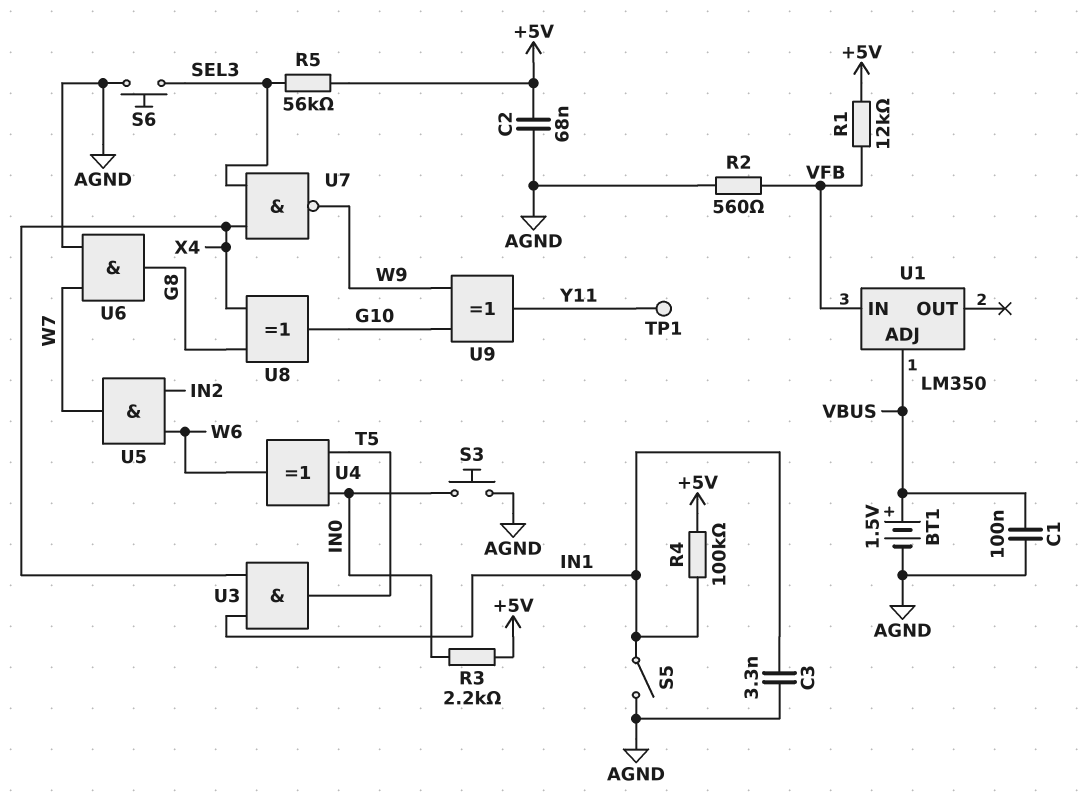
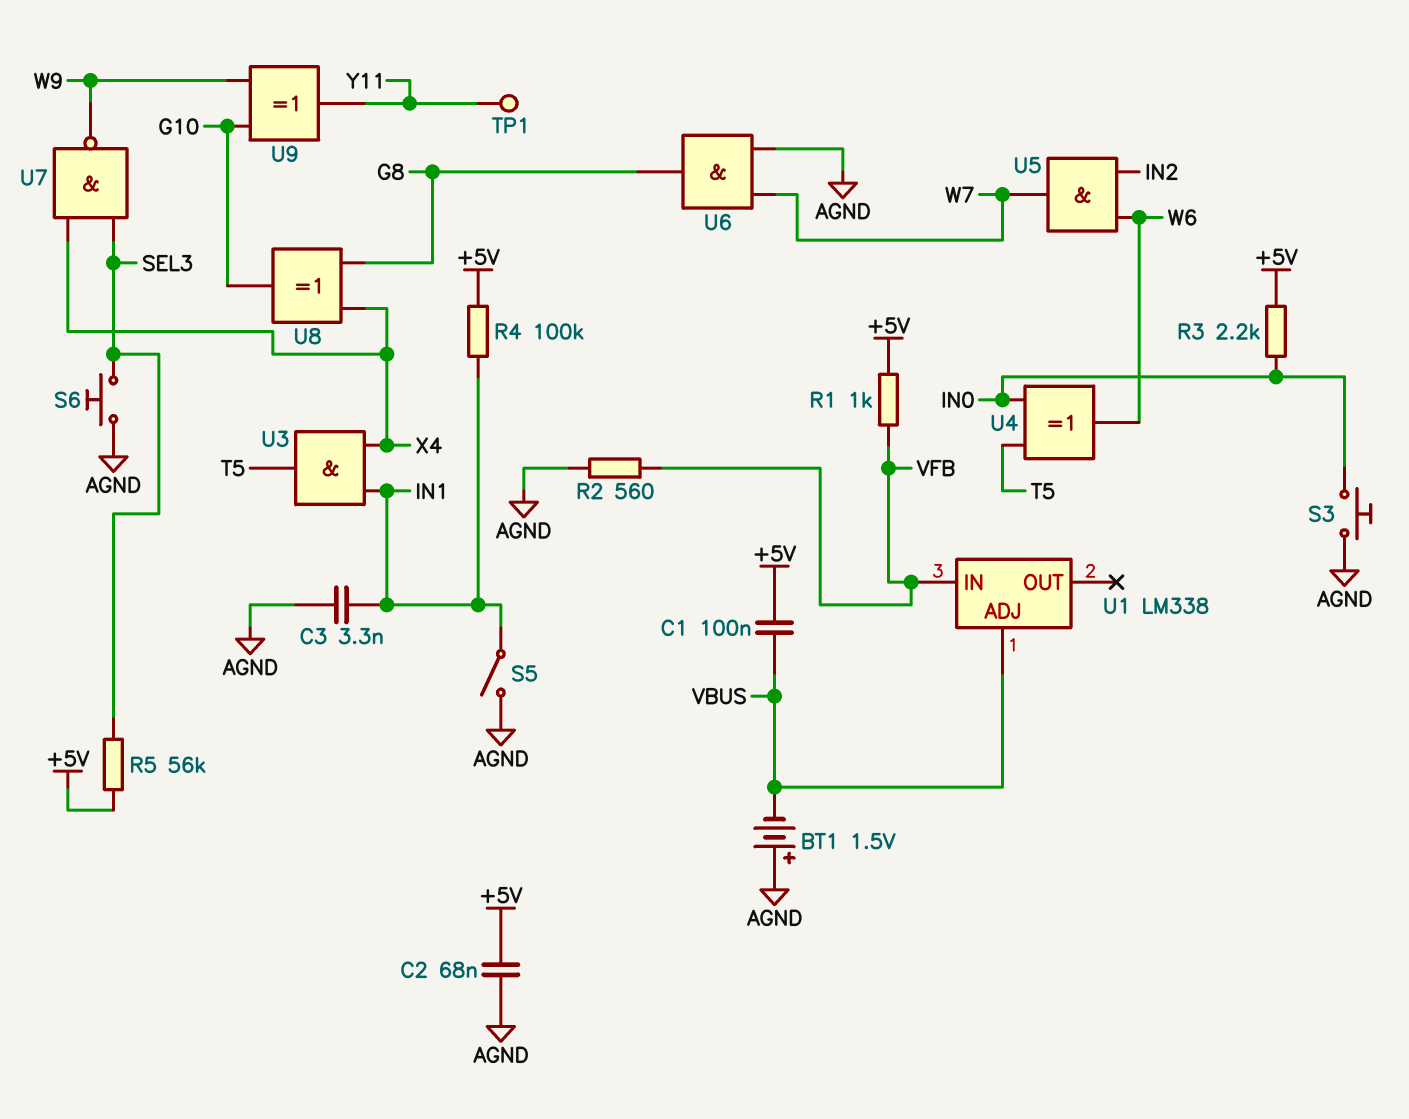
BT1: 1.5V (plus VBUS, minus AGND) -> 1.5V (plus AGND, minus VBUS)
C1: 100nF (AGND, VBUS) -> 100nF (+5V, VBUS)
R1: 12k (+5V, VFB) -> 1k (+5V, VFB)
U1: LM350 -> LM338

